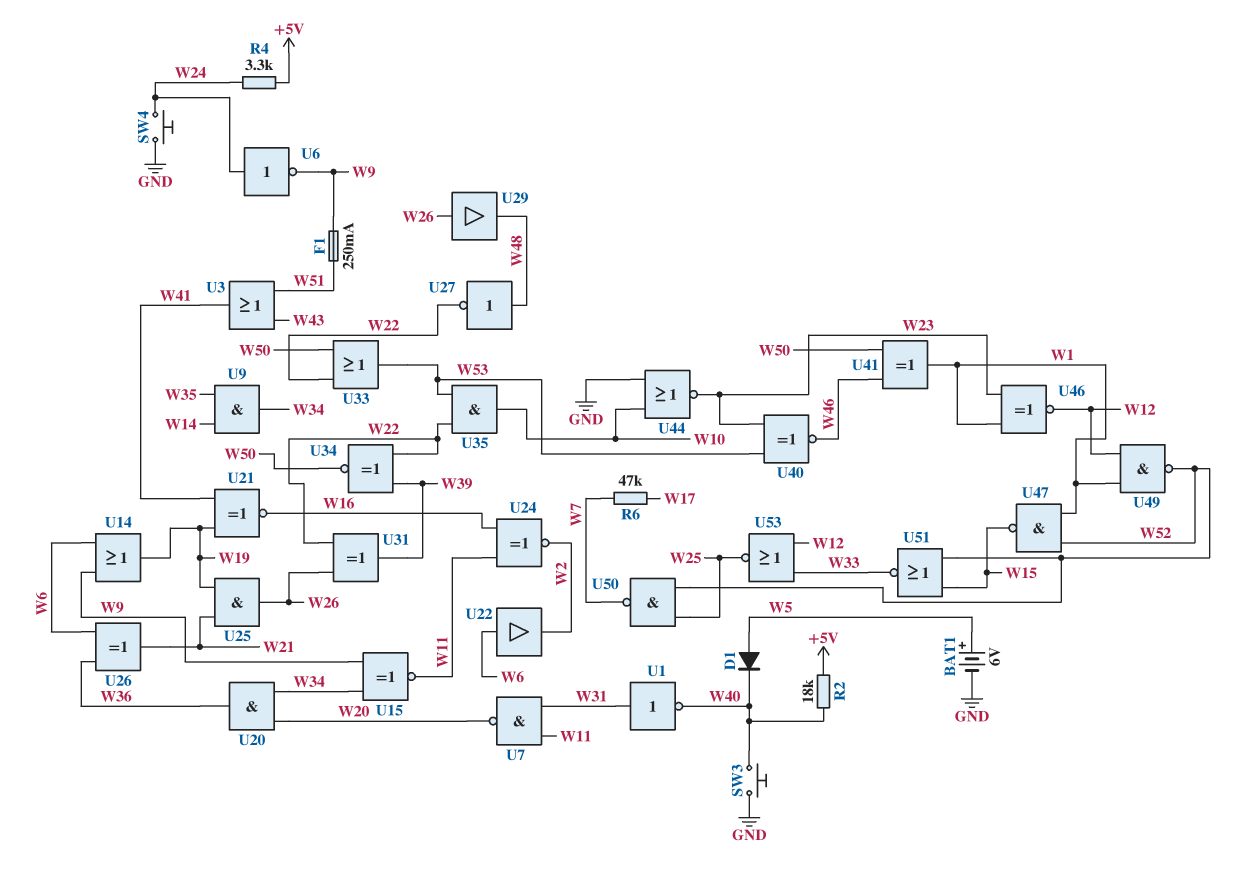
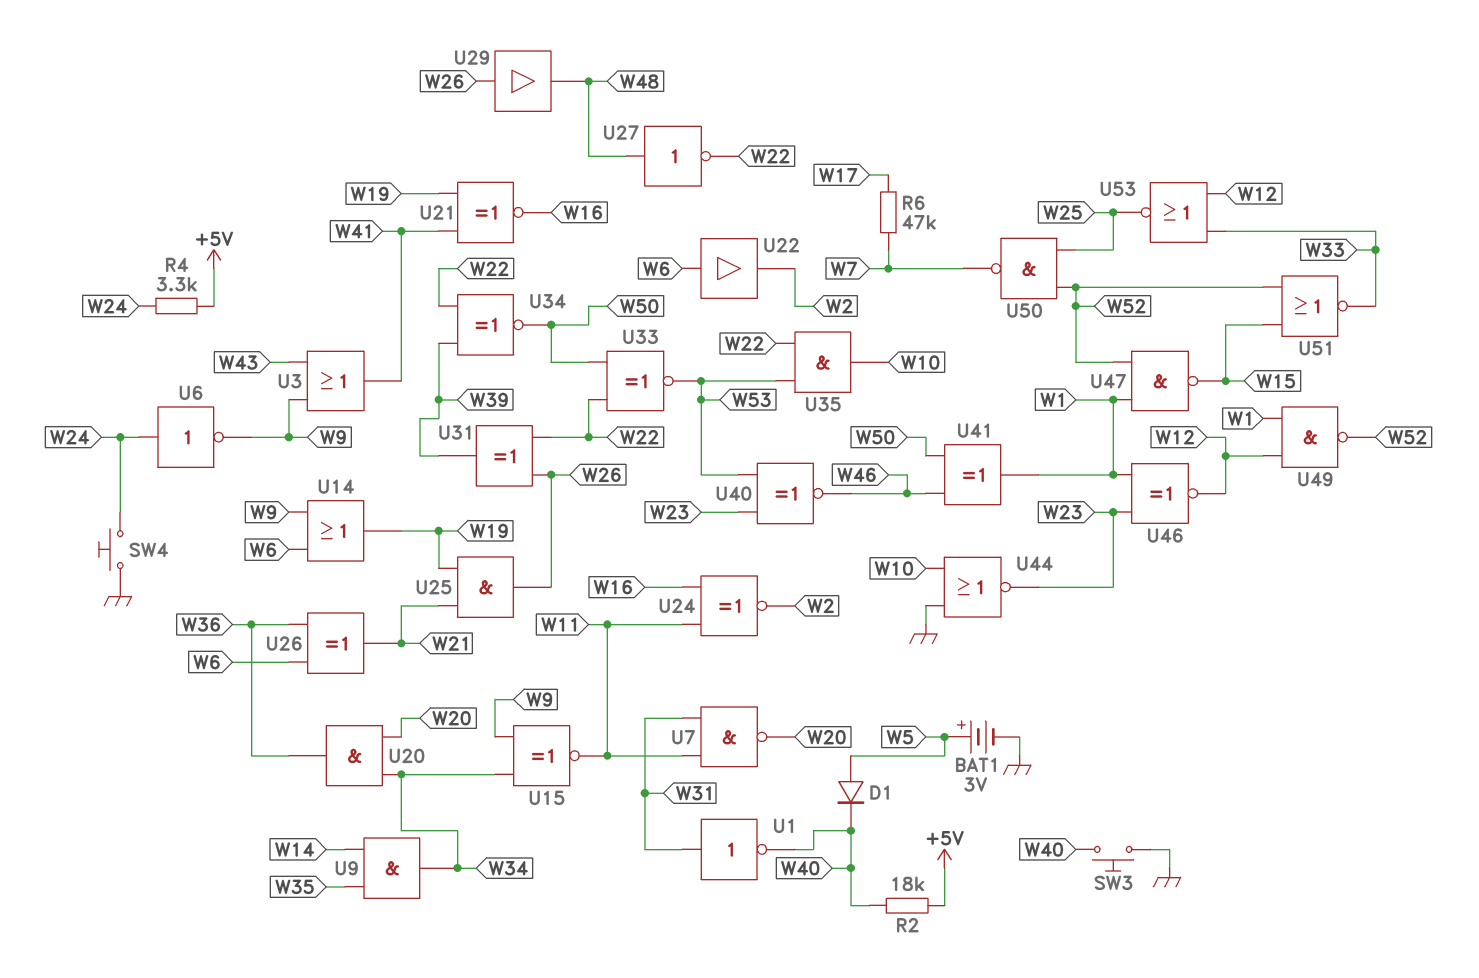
BAT1: 6V (plus W5, minus GND) -> 3V (plus W5, minus GND)
F1: 250mA (W9, W51) -> none
U3: OR (in W43, in W51, out W41) -> OR (in W9, in W43, out W41)
U33: OR (in W22, in W50, out W53) -> XNOR (in W22, in W50, out W53)

